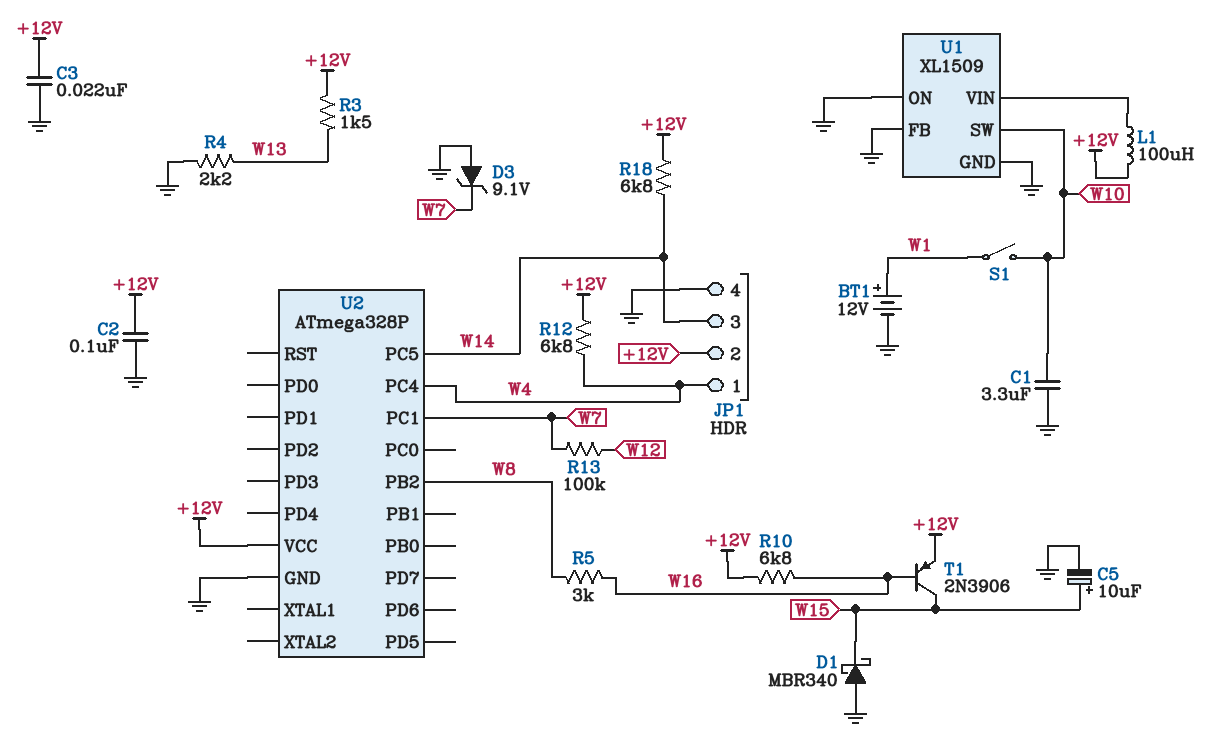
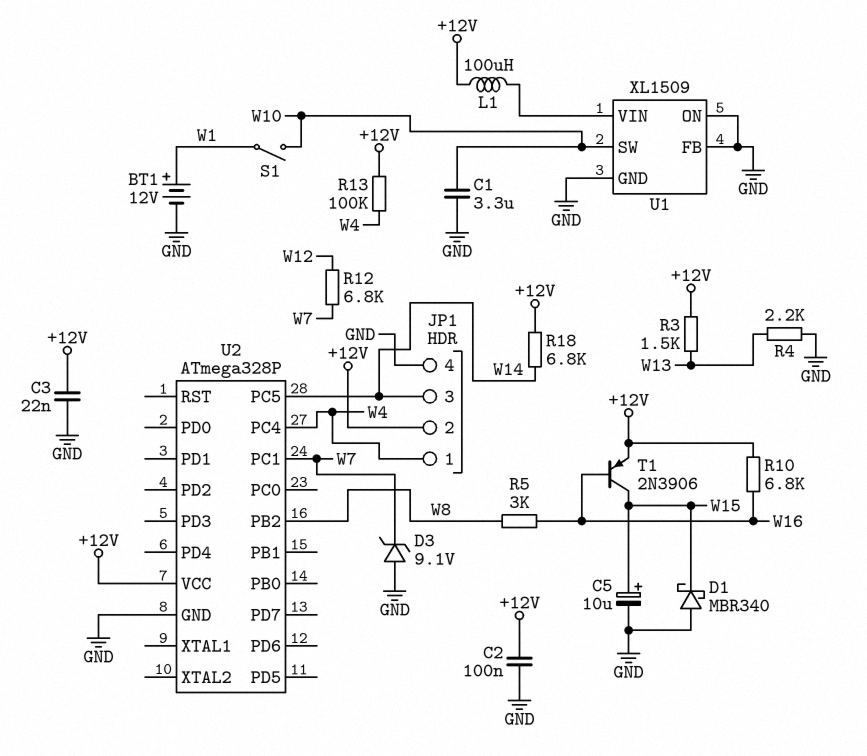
R12: 6.8k (+12V, W4) -> 6.8k (W7, W12)
R13: 100k (W7, W12) -> 100k (+12V, W4)

